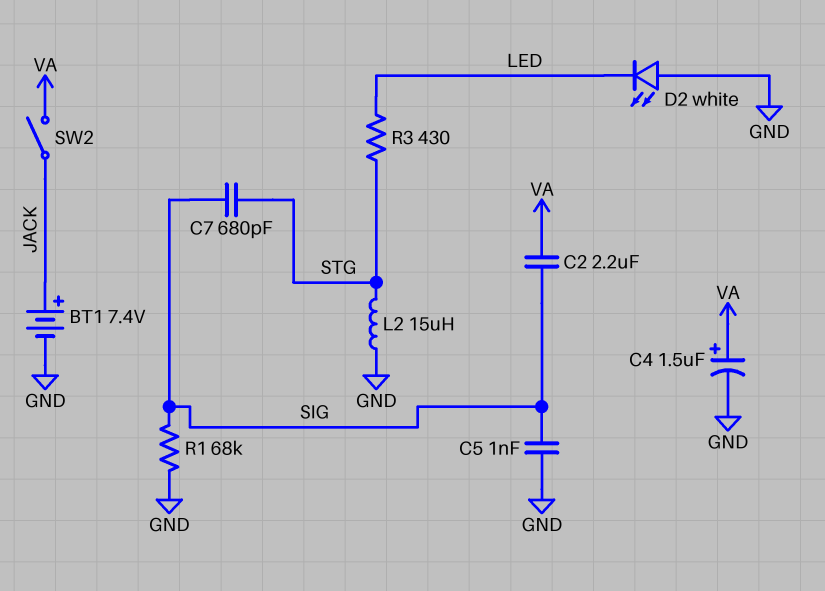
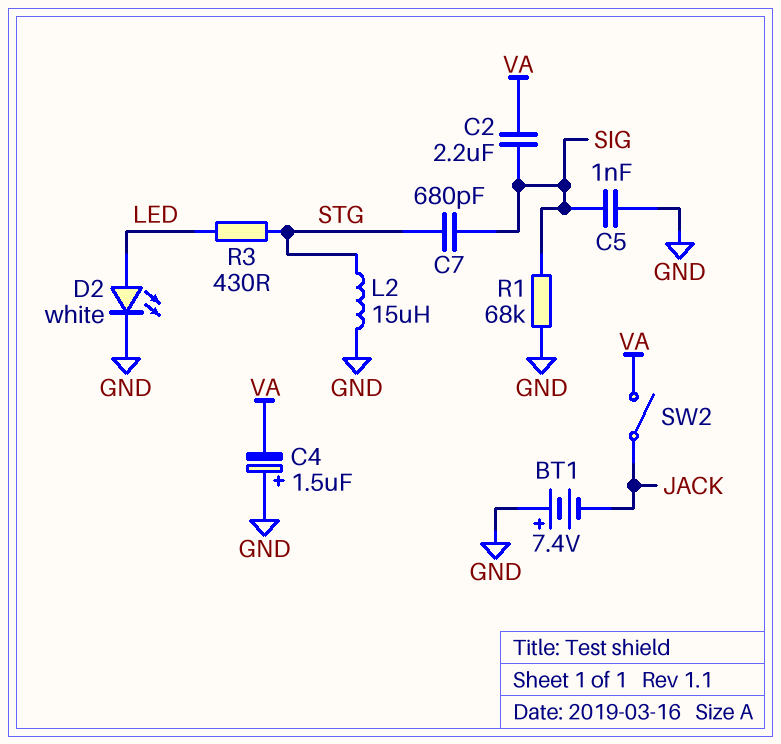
BT1: 7.4V (plus JACK, minus GND) -> 7.4V (plus GND, minus JACK)
C4: 1.5uF (plus VA, minus GND) -> 1.5uF (plus GND, minus VA)
D2: LED white (A GND, K LED) -> LED white (A LED, K GND)

